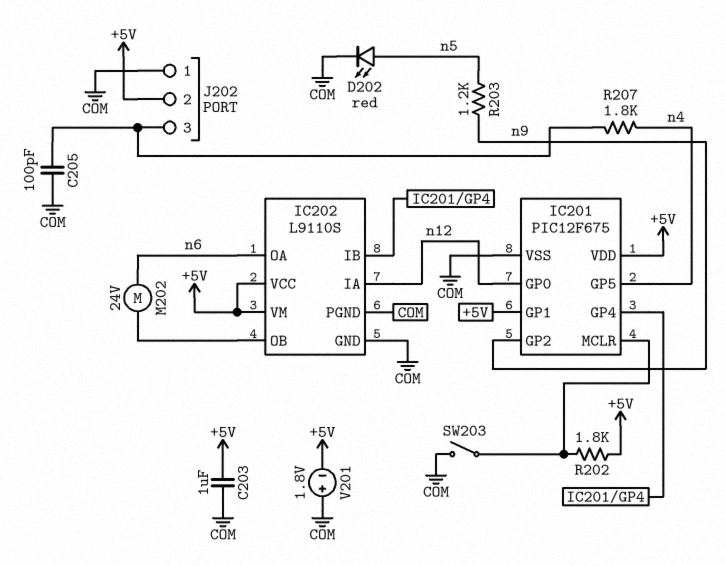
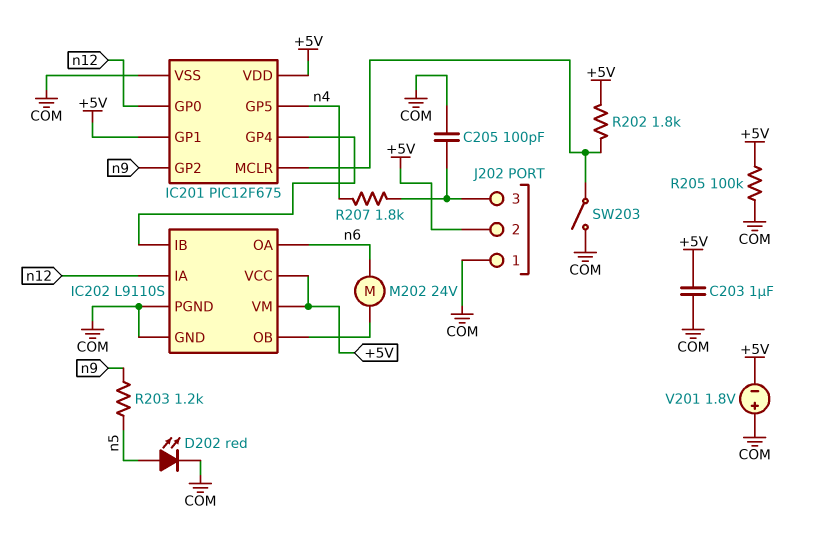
R205: none -> 100k (+5V, COM)

